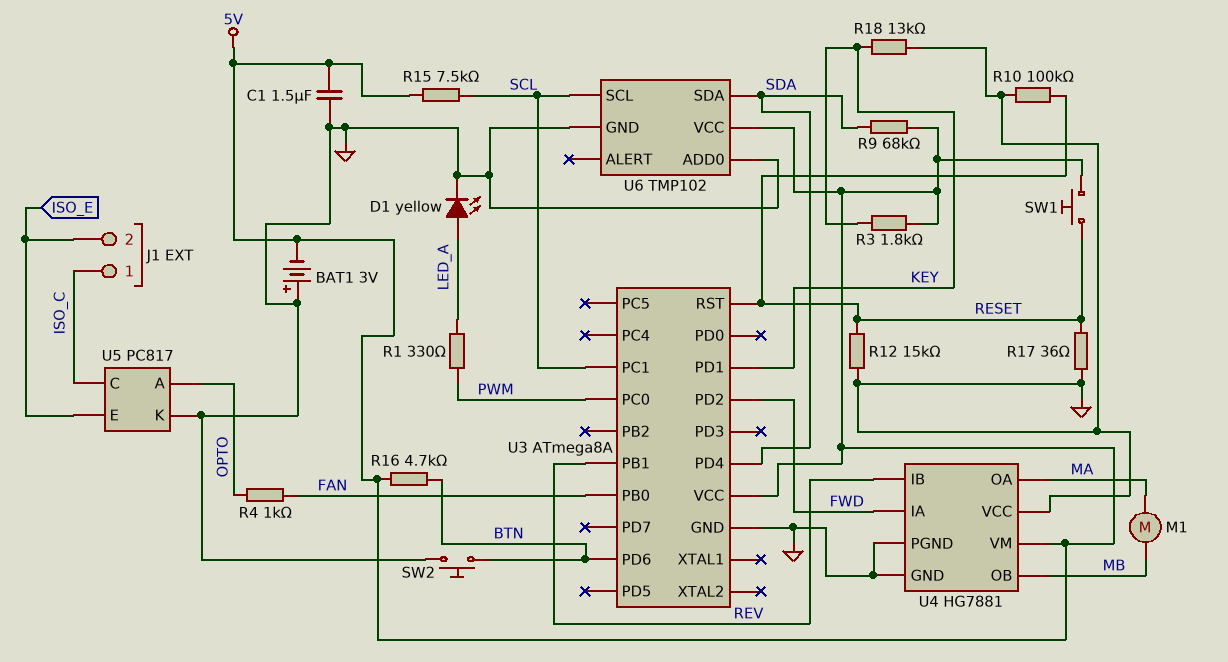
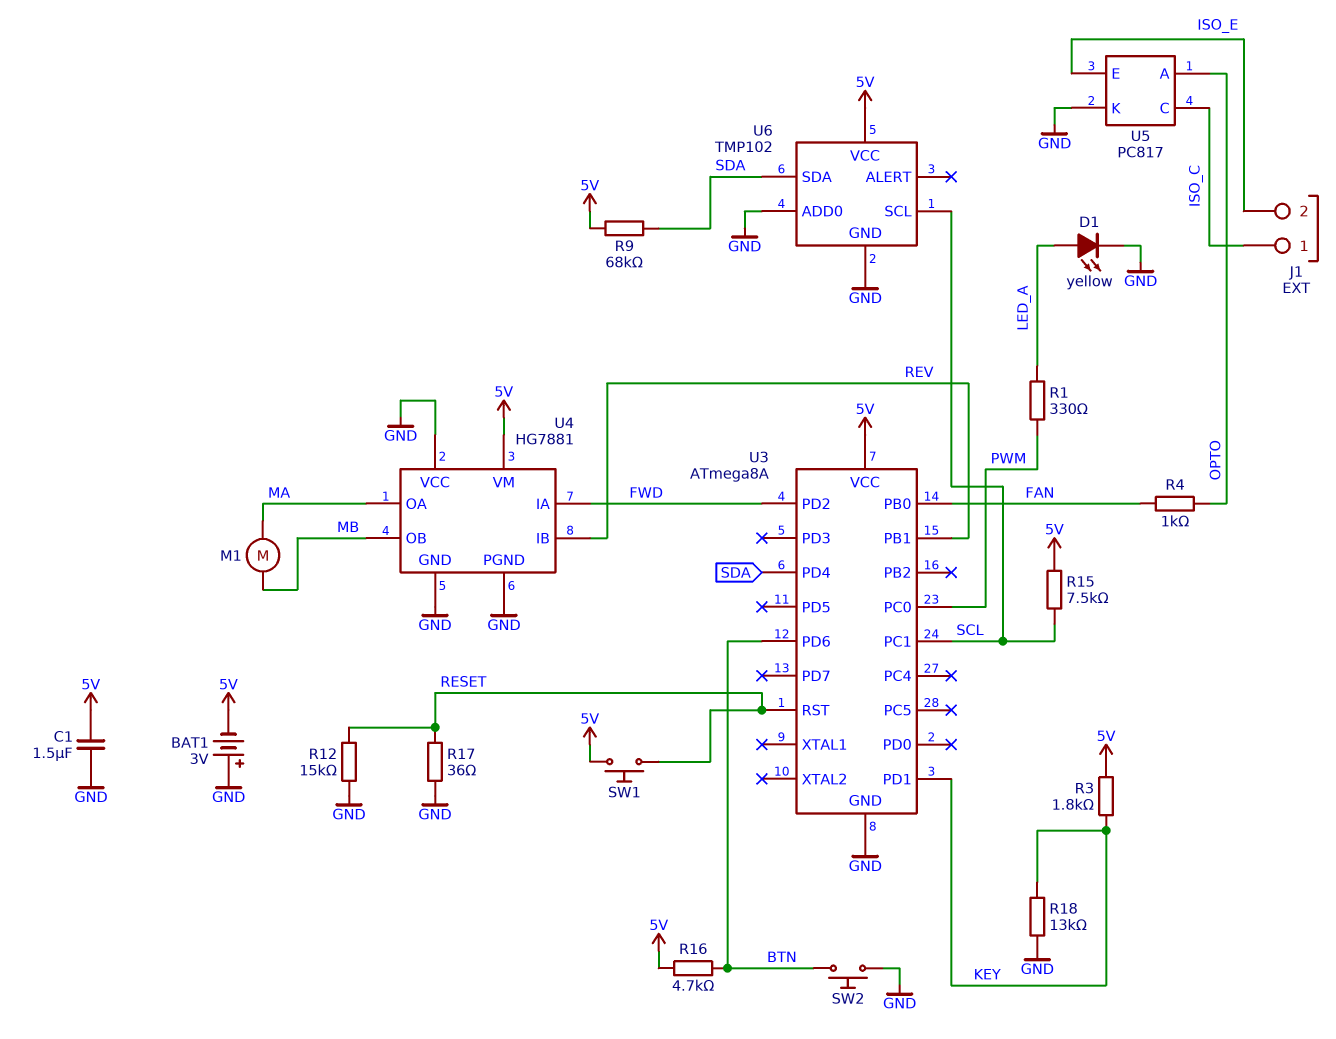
R10: 100k (GND, RESET) -> none

